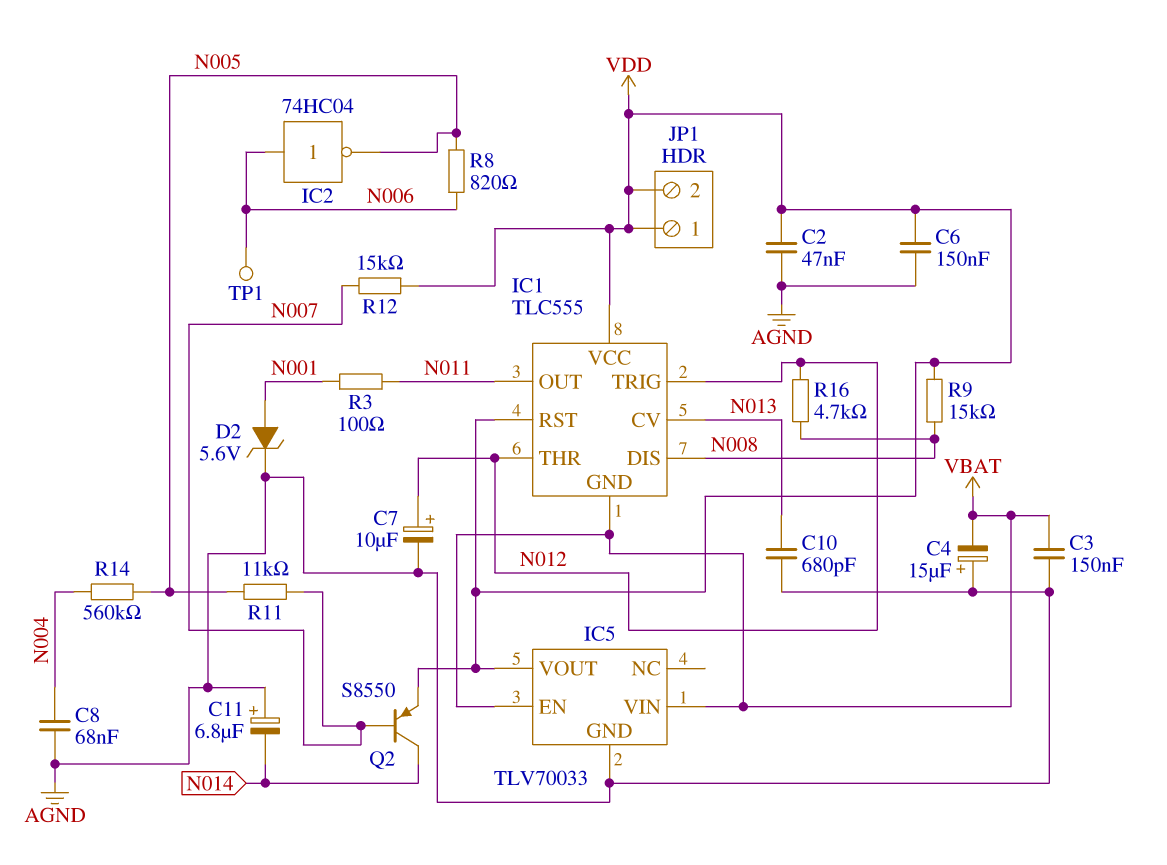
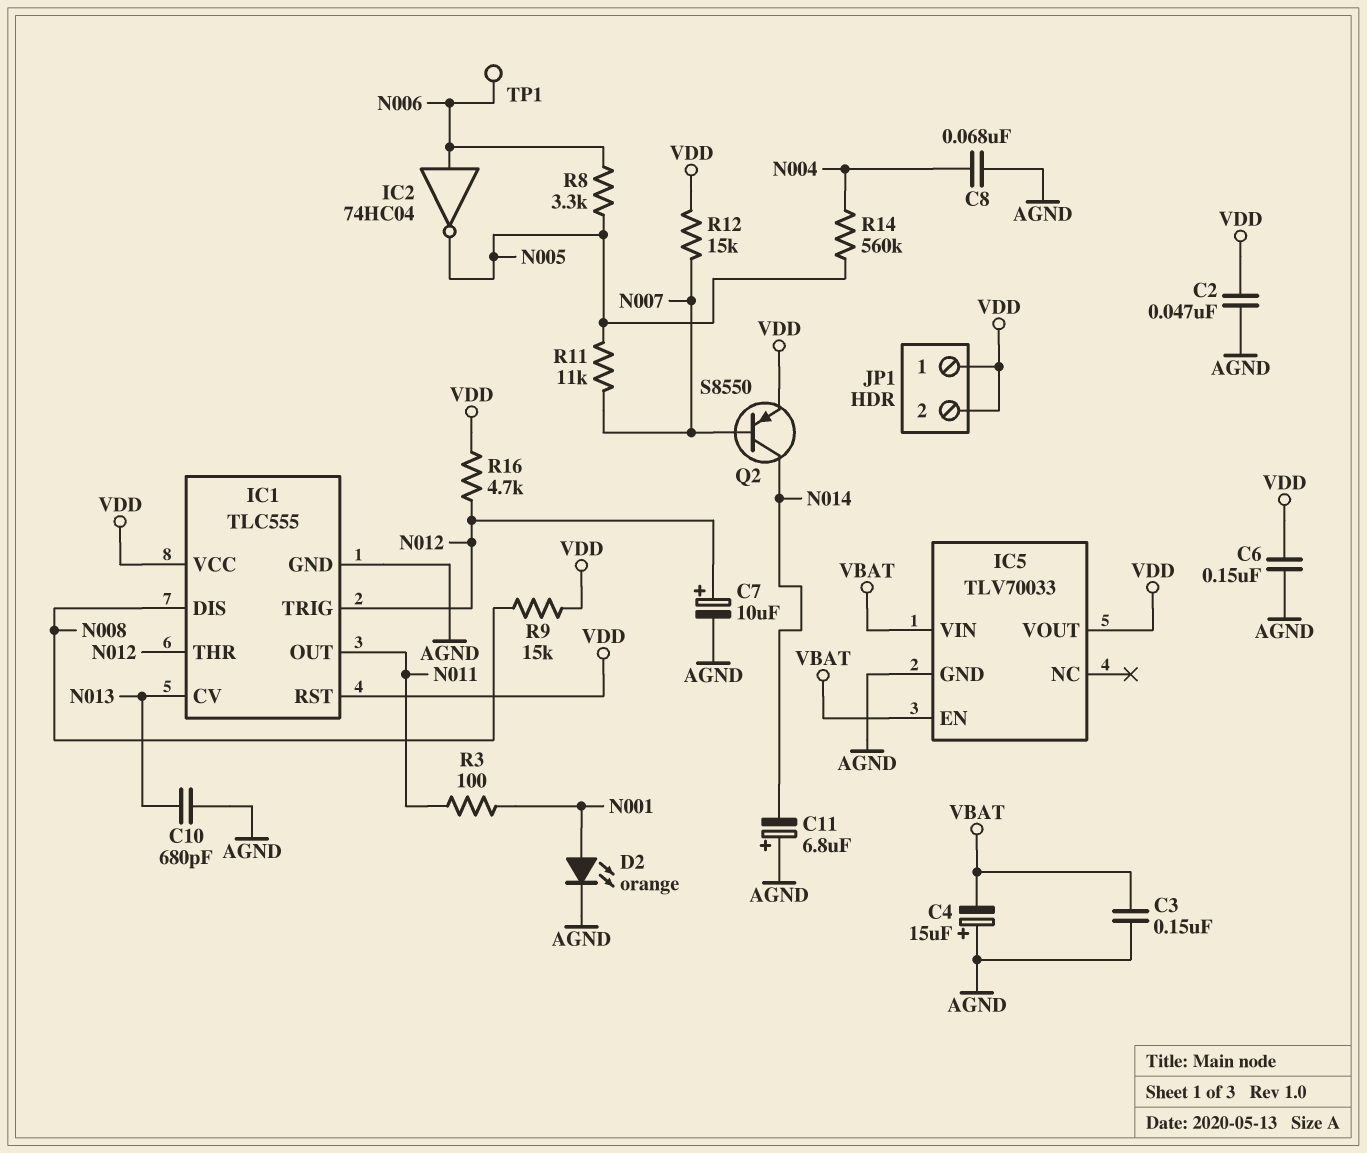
D2: zener 5.6V (A N001, K AGND) -> LED orange (A N001, K AGND)
IC1 pin GND: VBAT -> AGND
R8: 820 (N005, N006) -> 3.3k (N005, N006)
R16: 4.7k (N008, N012) -> 4.7k (N012, VDD)

